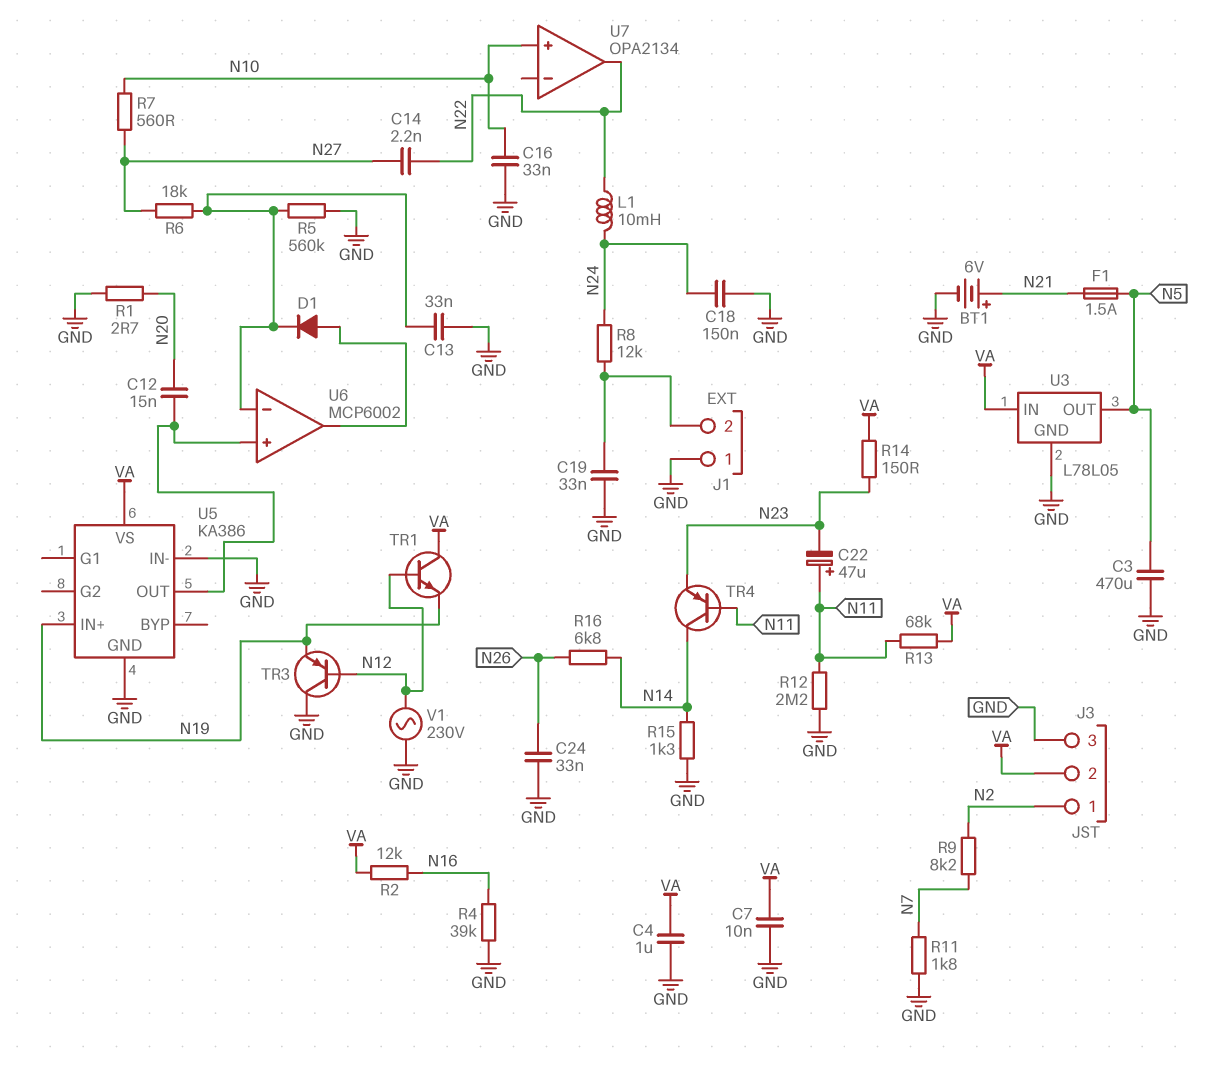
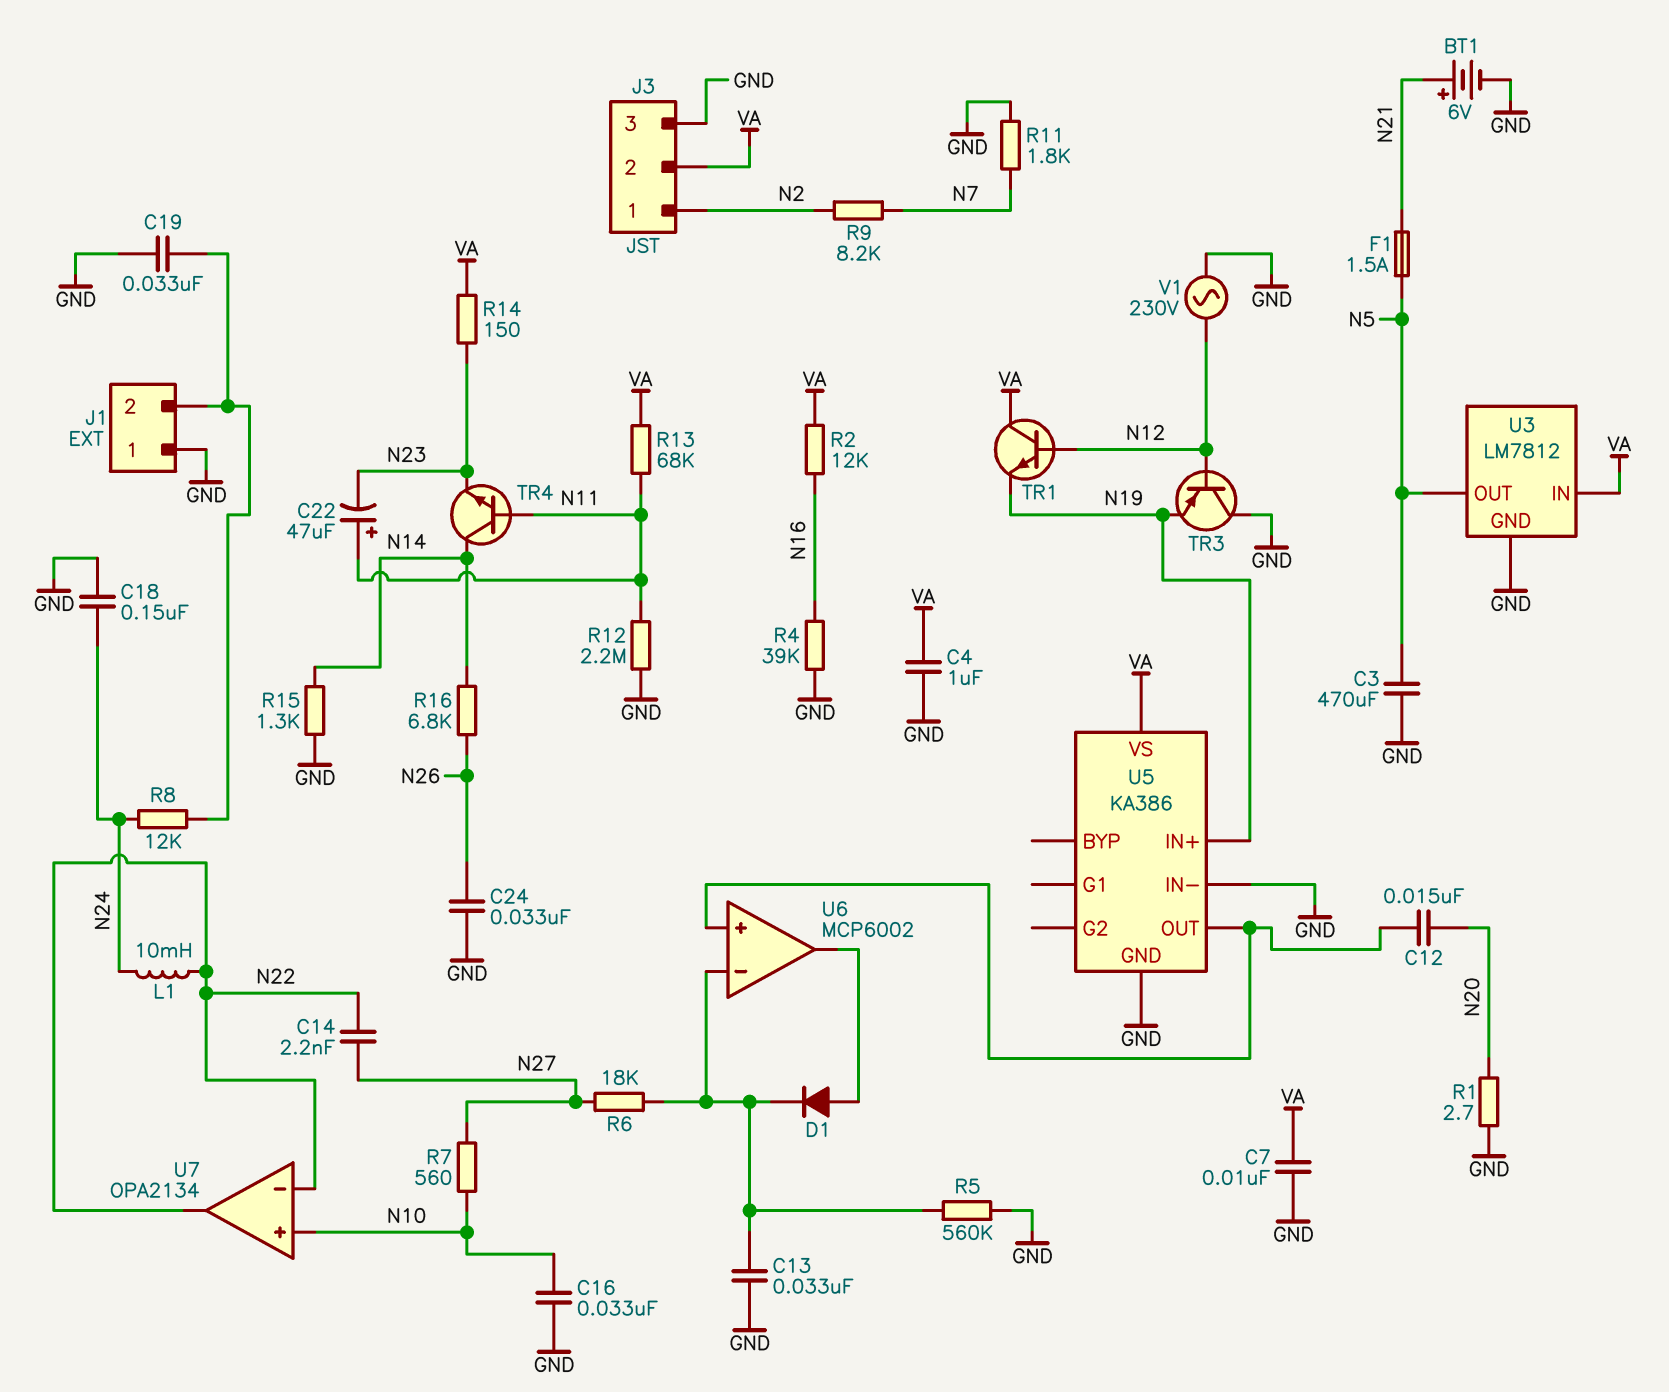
TR4: PNP (B N11, C N14, E N23) -> NPN (B N11, C N14, E N23)
U3: L78L05 -> LM7812
U7 pin in-: none -> N22

